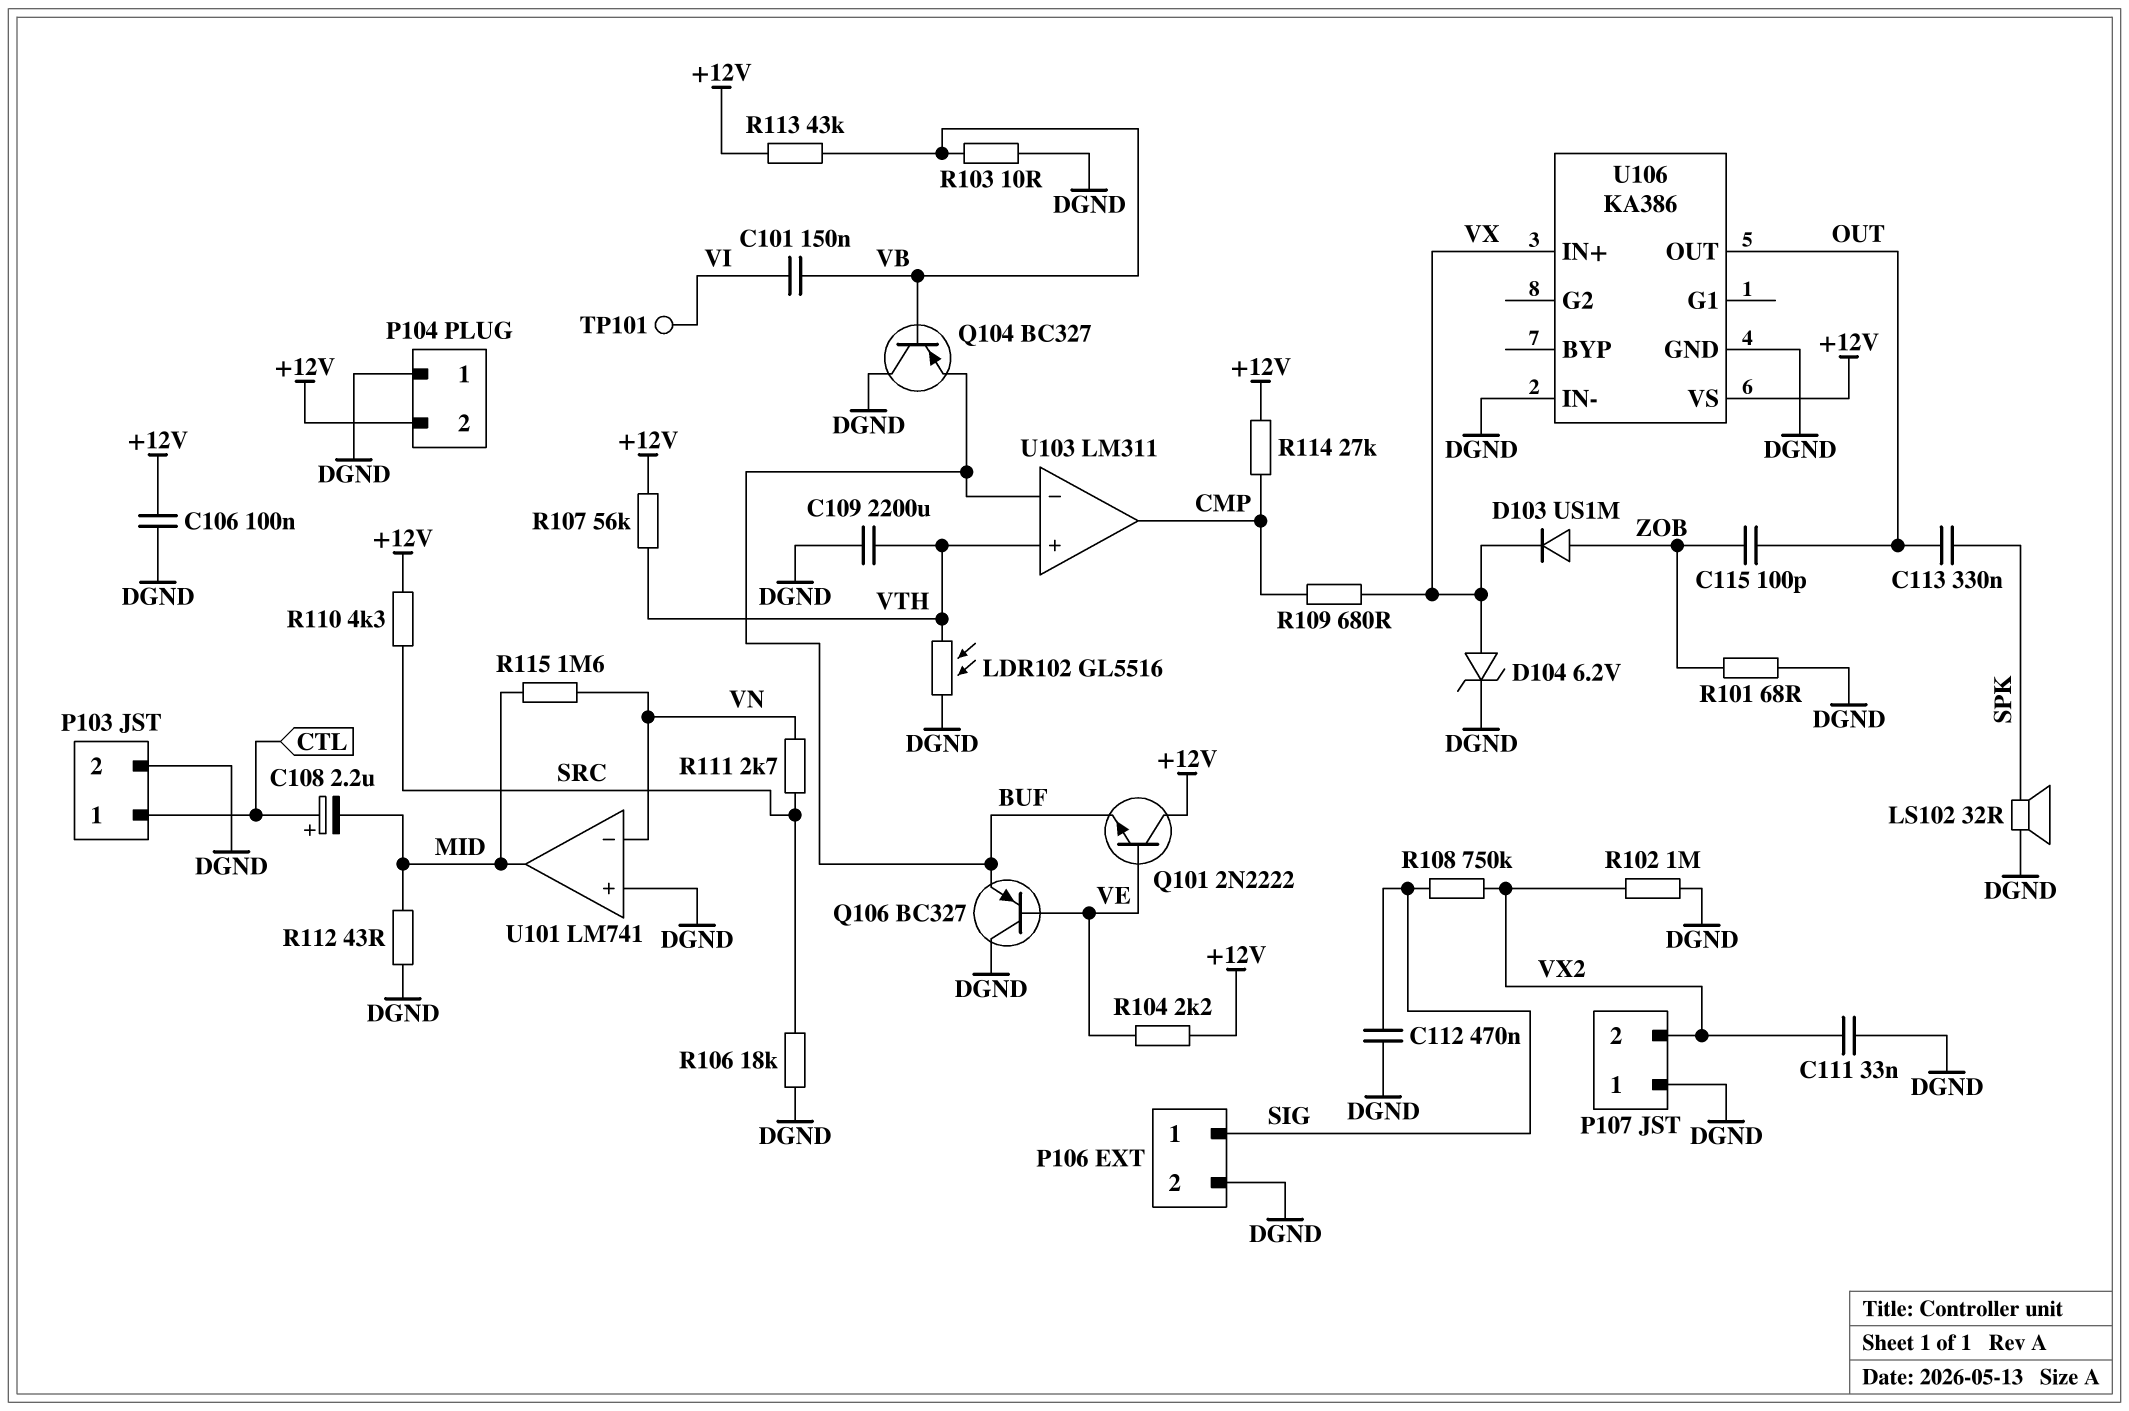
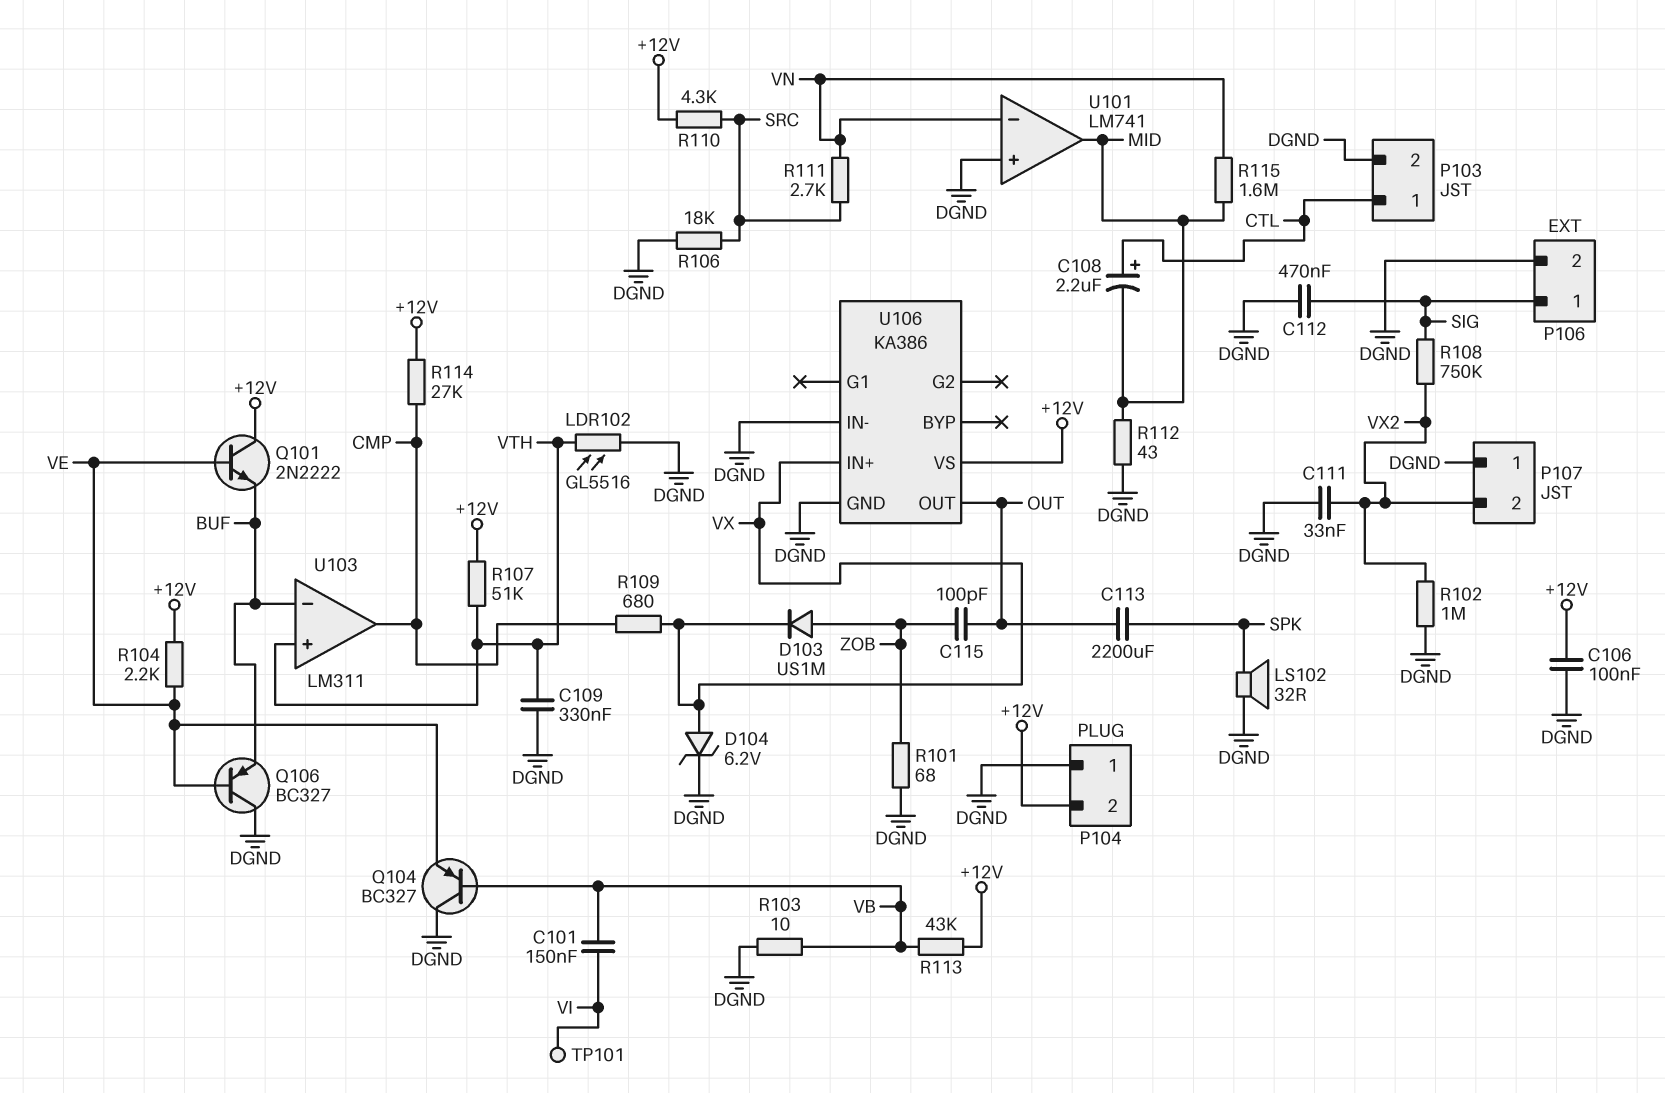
C109: 2200uF (DGND, VTH) -> 330nF (DGND, VTH)
C113: 330nF (OUT, SPK) -> 2200uF (OUT, SPK)
Q104: PNP BC327 (B VB, C DGND, E BUF) -> PNP BC327 (B VB, C DGND, E VE)
R107: 56k (+12V, VTH) -> 51k (+12V, VTH)

